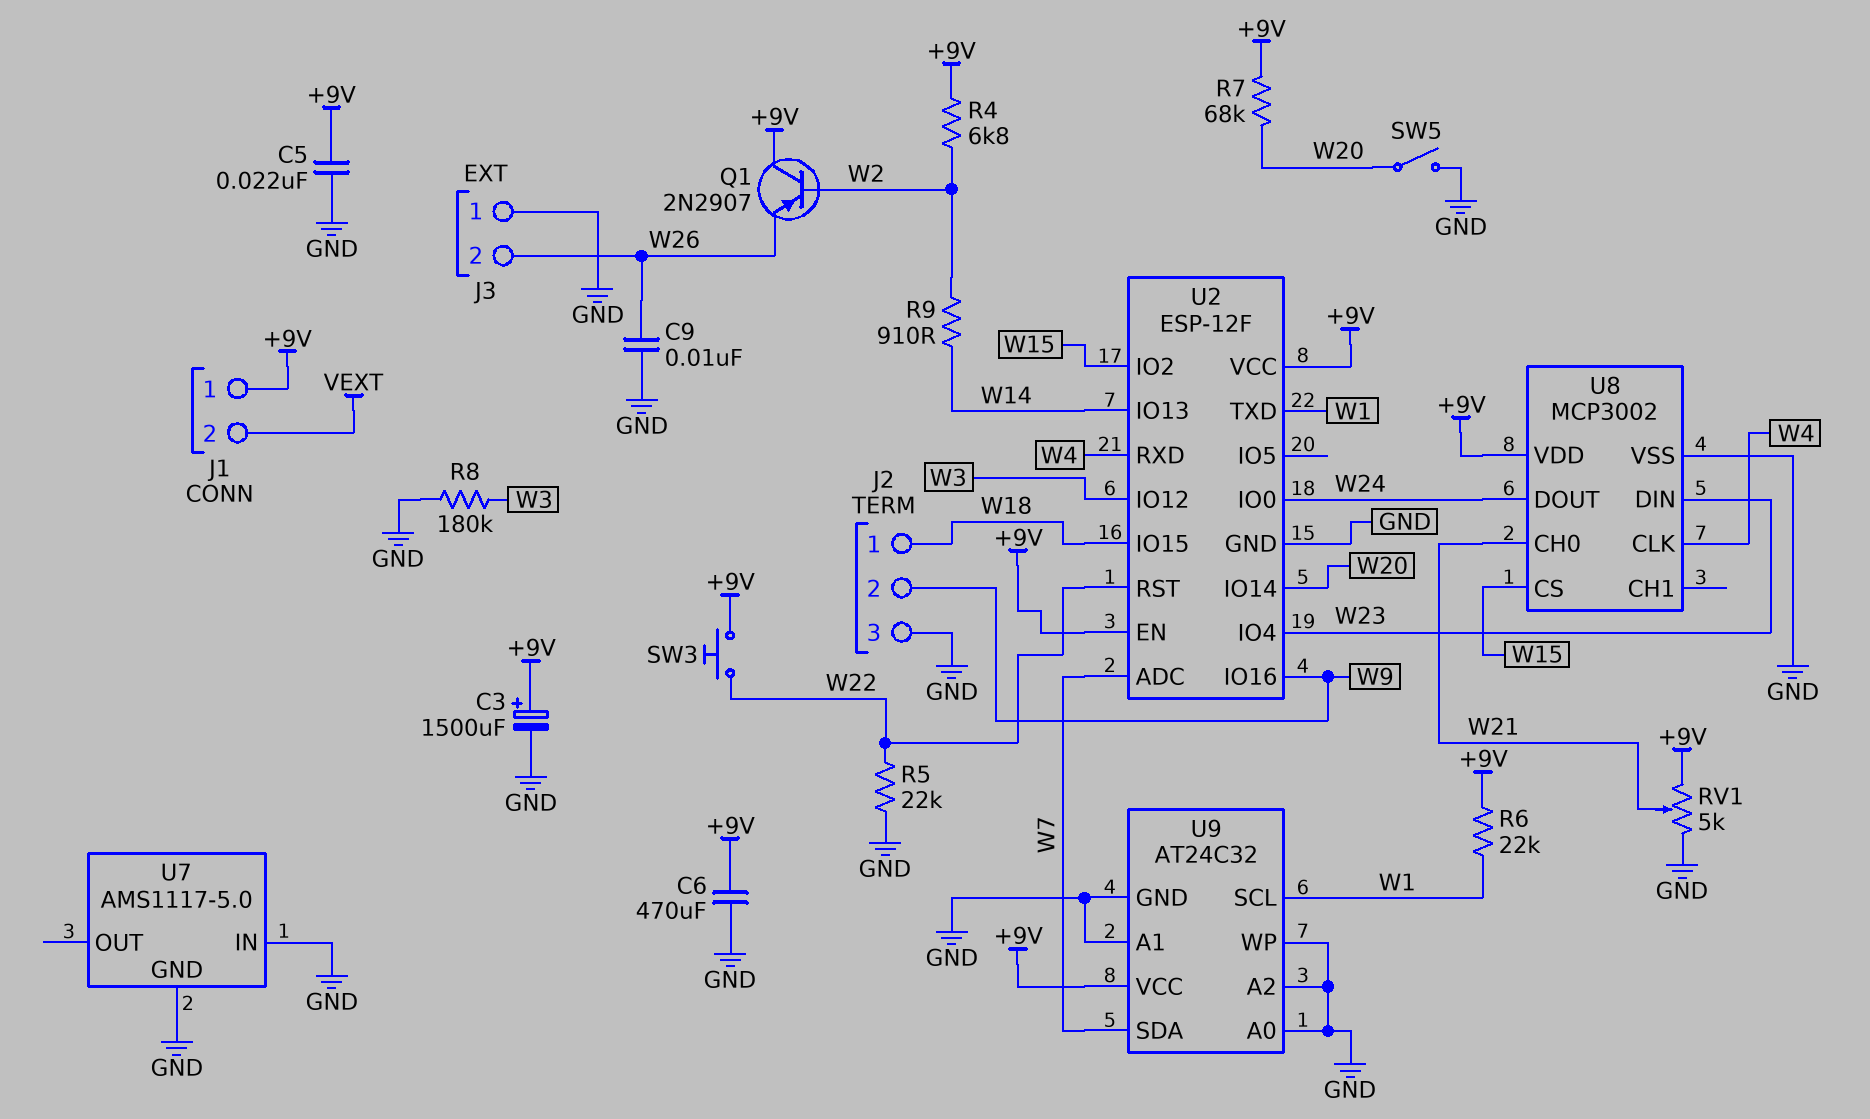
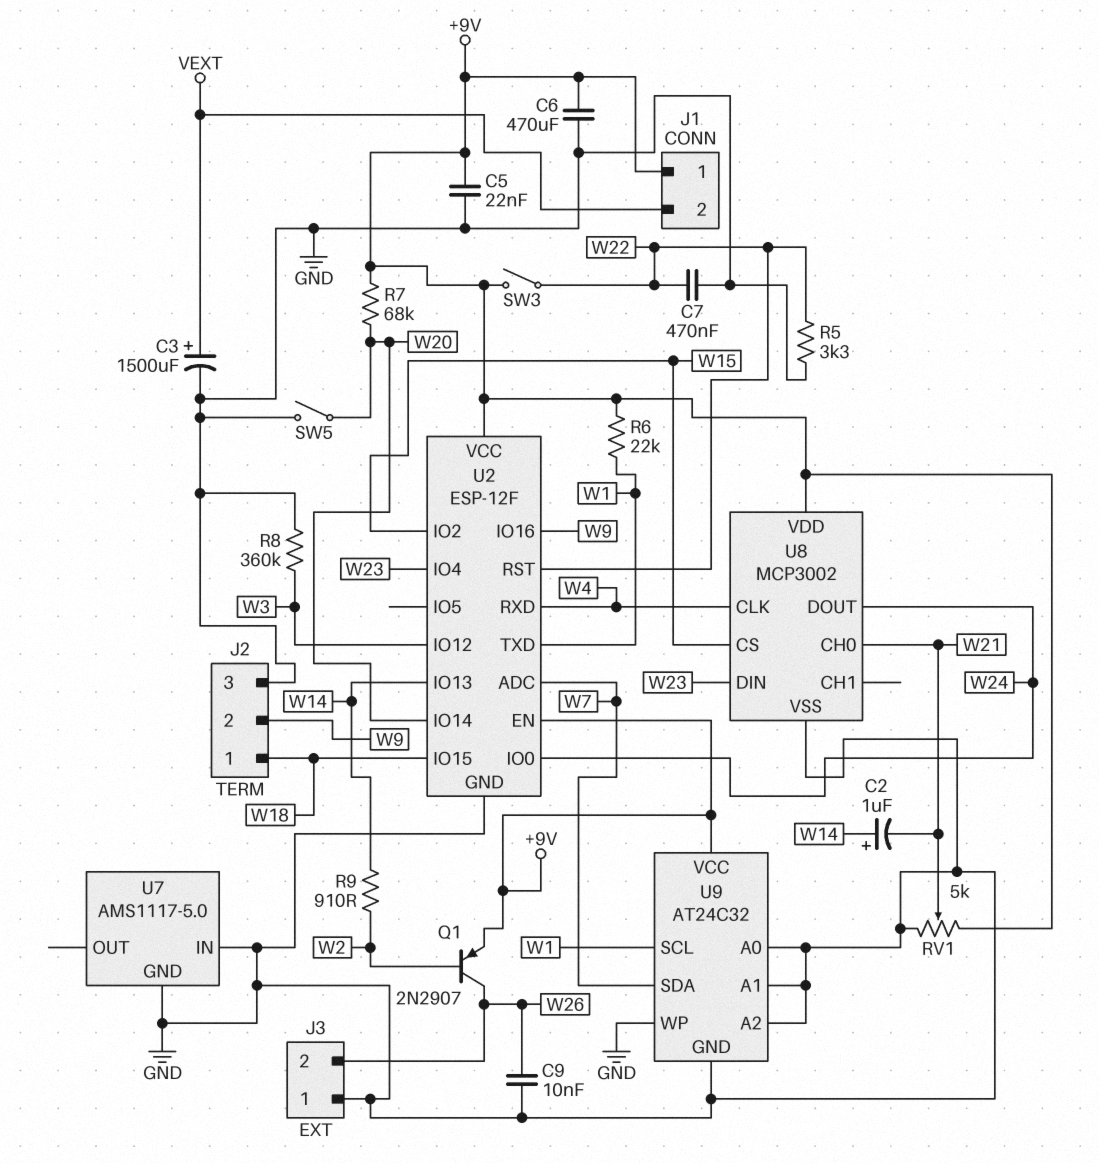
C2: none -> 1uF (plus W14, minus W21)
C3: 1500uF (plus +9V, minus GND) -> 1500uF (plus VEXT, minus GND)
C7: none -> 470nF (GND, W22)
Q1: PNP 2N2907 (B W2, C +9V, E W26) -> PNP 2N2907 (B W2, C W26, E +9V)
R4: 6.8k (+9V, W2) -> none
R5: 22k (GND, W22) -> 3.3k (GND, W22)
R8: 180k (GND, W3) -> 360k (GND, W3)
SW3: button (+9V, W22) -> switch (+9V, W22)

